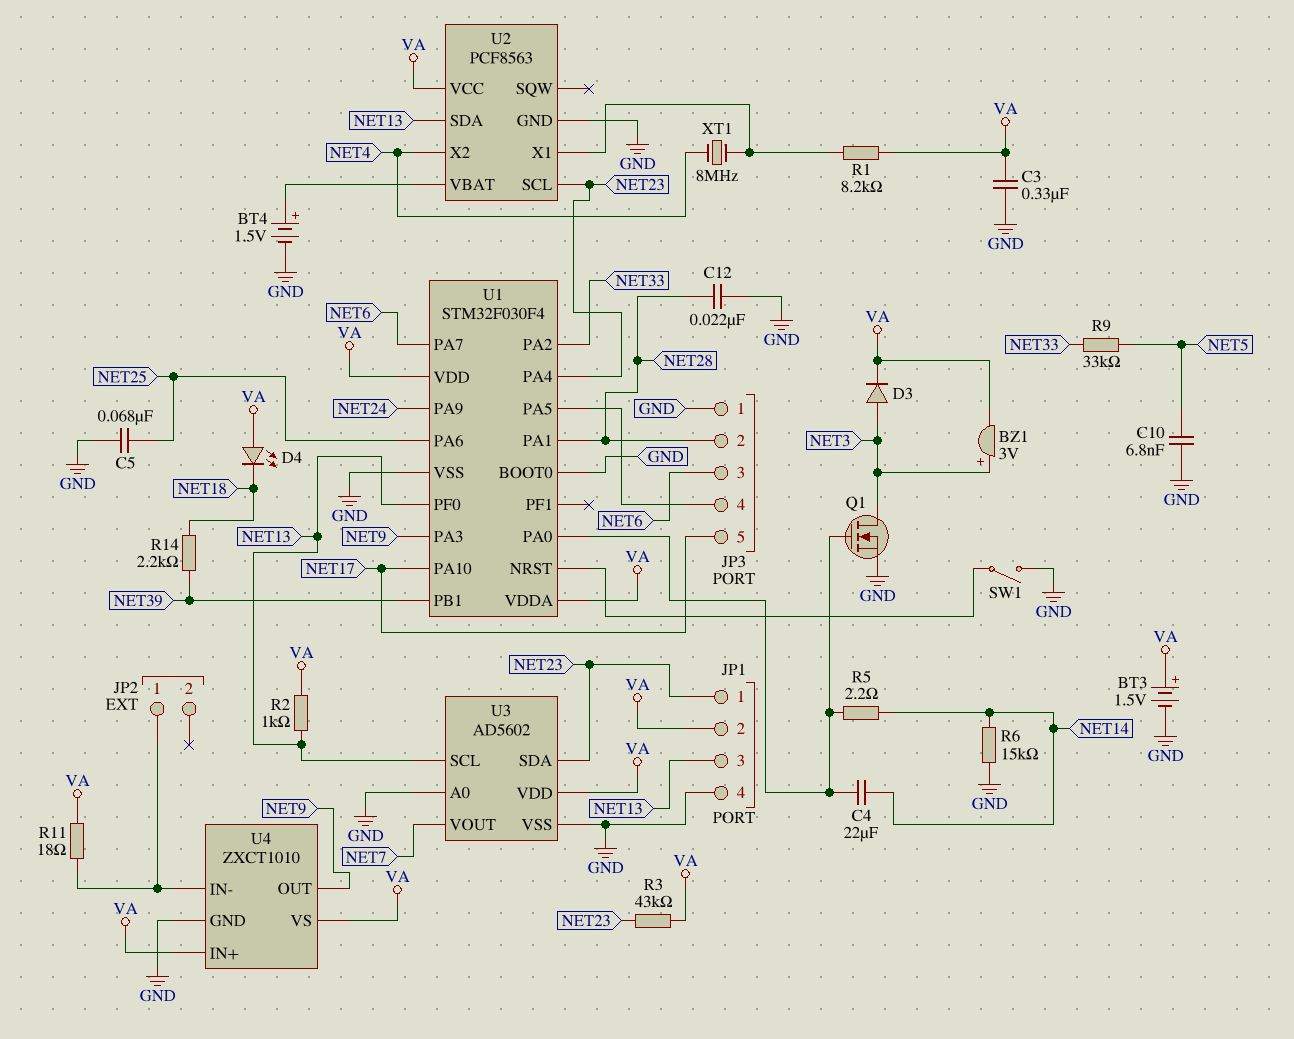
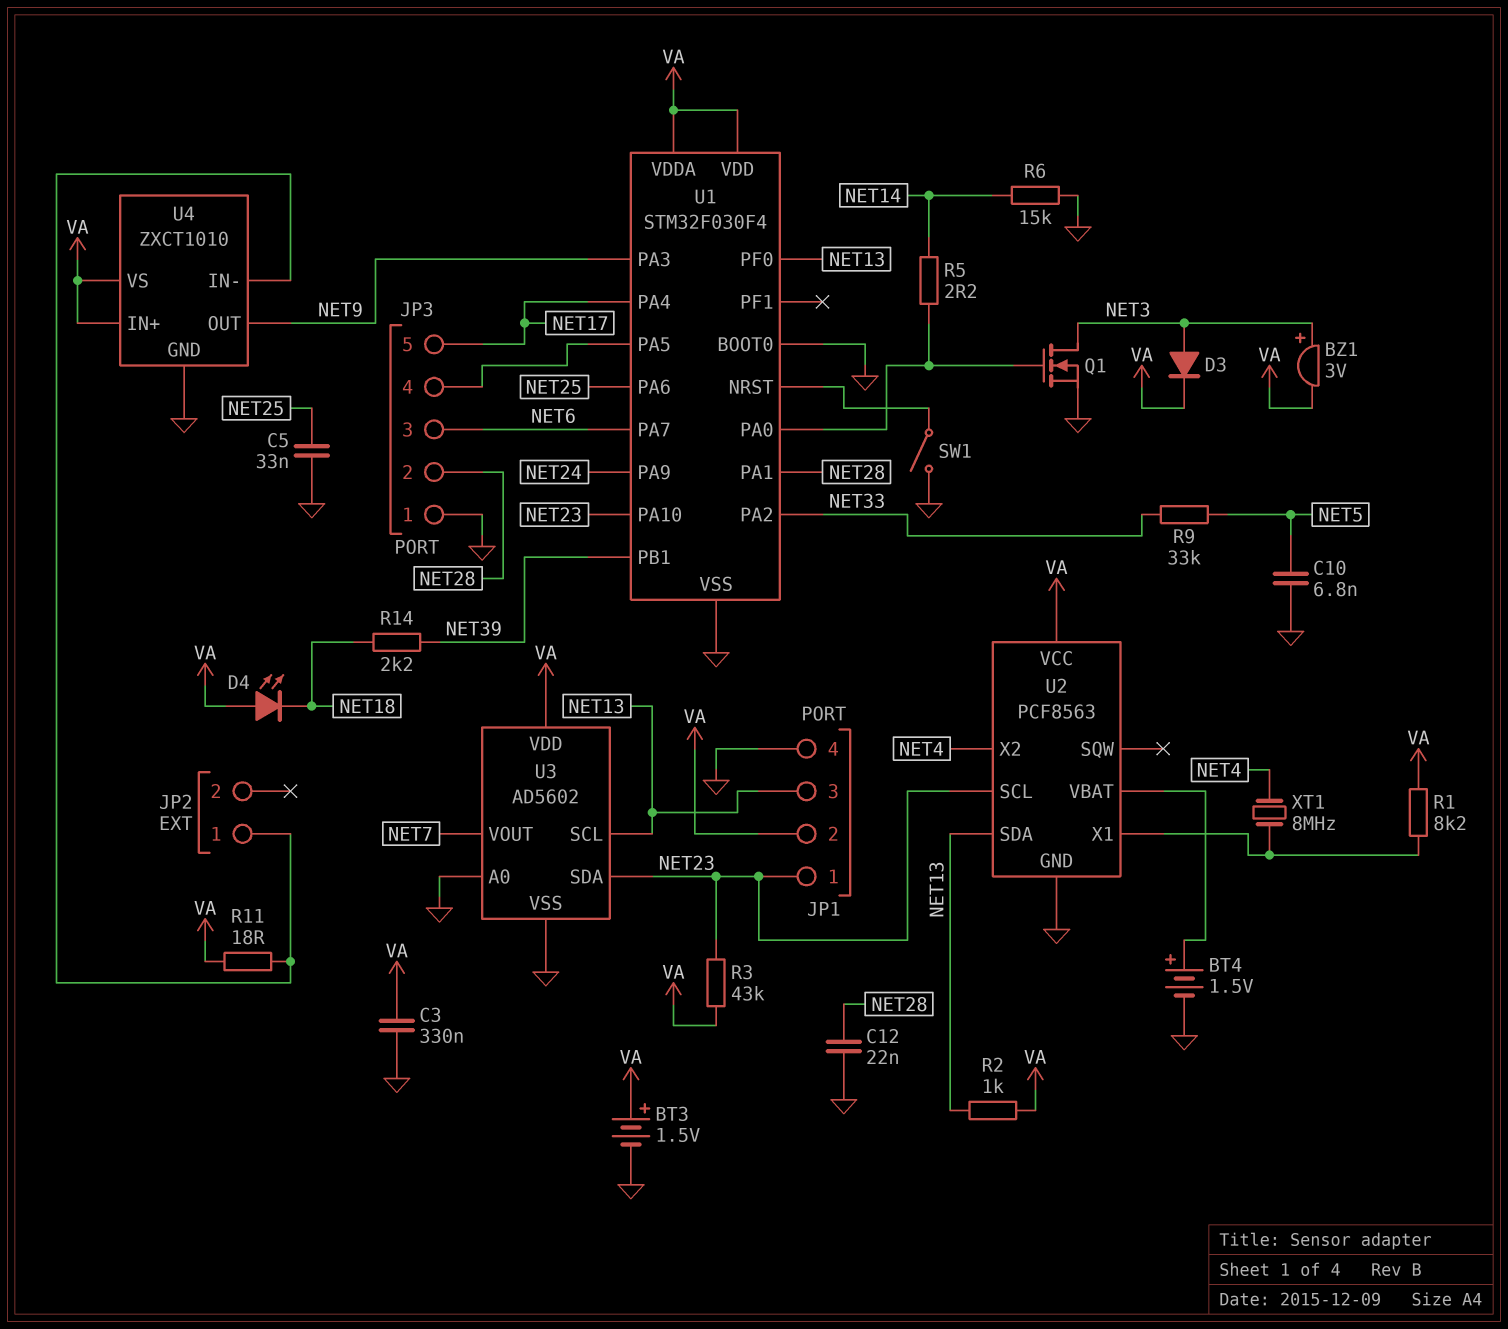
C4: 22uF (NET14, U1/PA0) -> none
C5: 68nF (GND, NET25) -> 33nF (GND, NET25)
U1 pin PA4: NET23 -> NET17
U1 pin PA10: NET17 -> NET23

